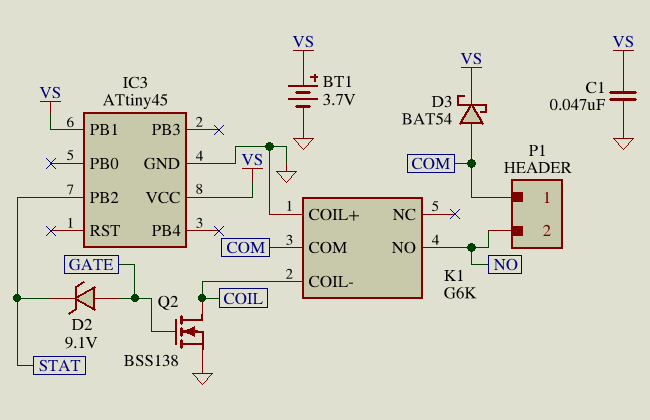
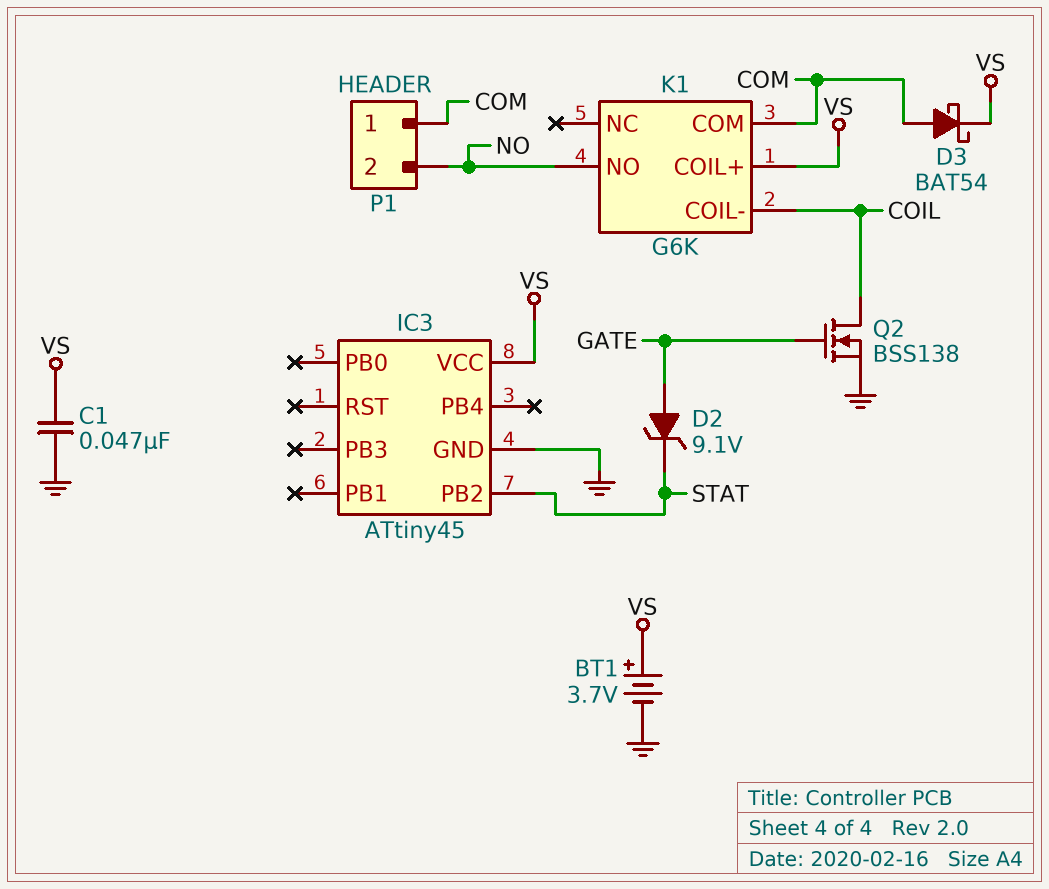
IC3 pin PB1: VS -> none
K1 pin COIL+: GND -> VS

